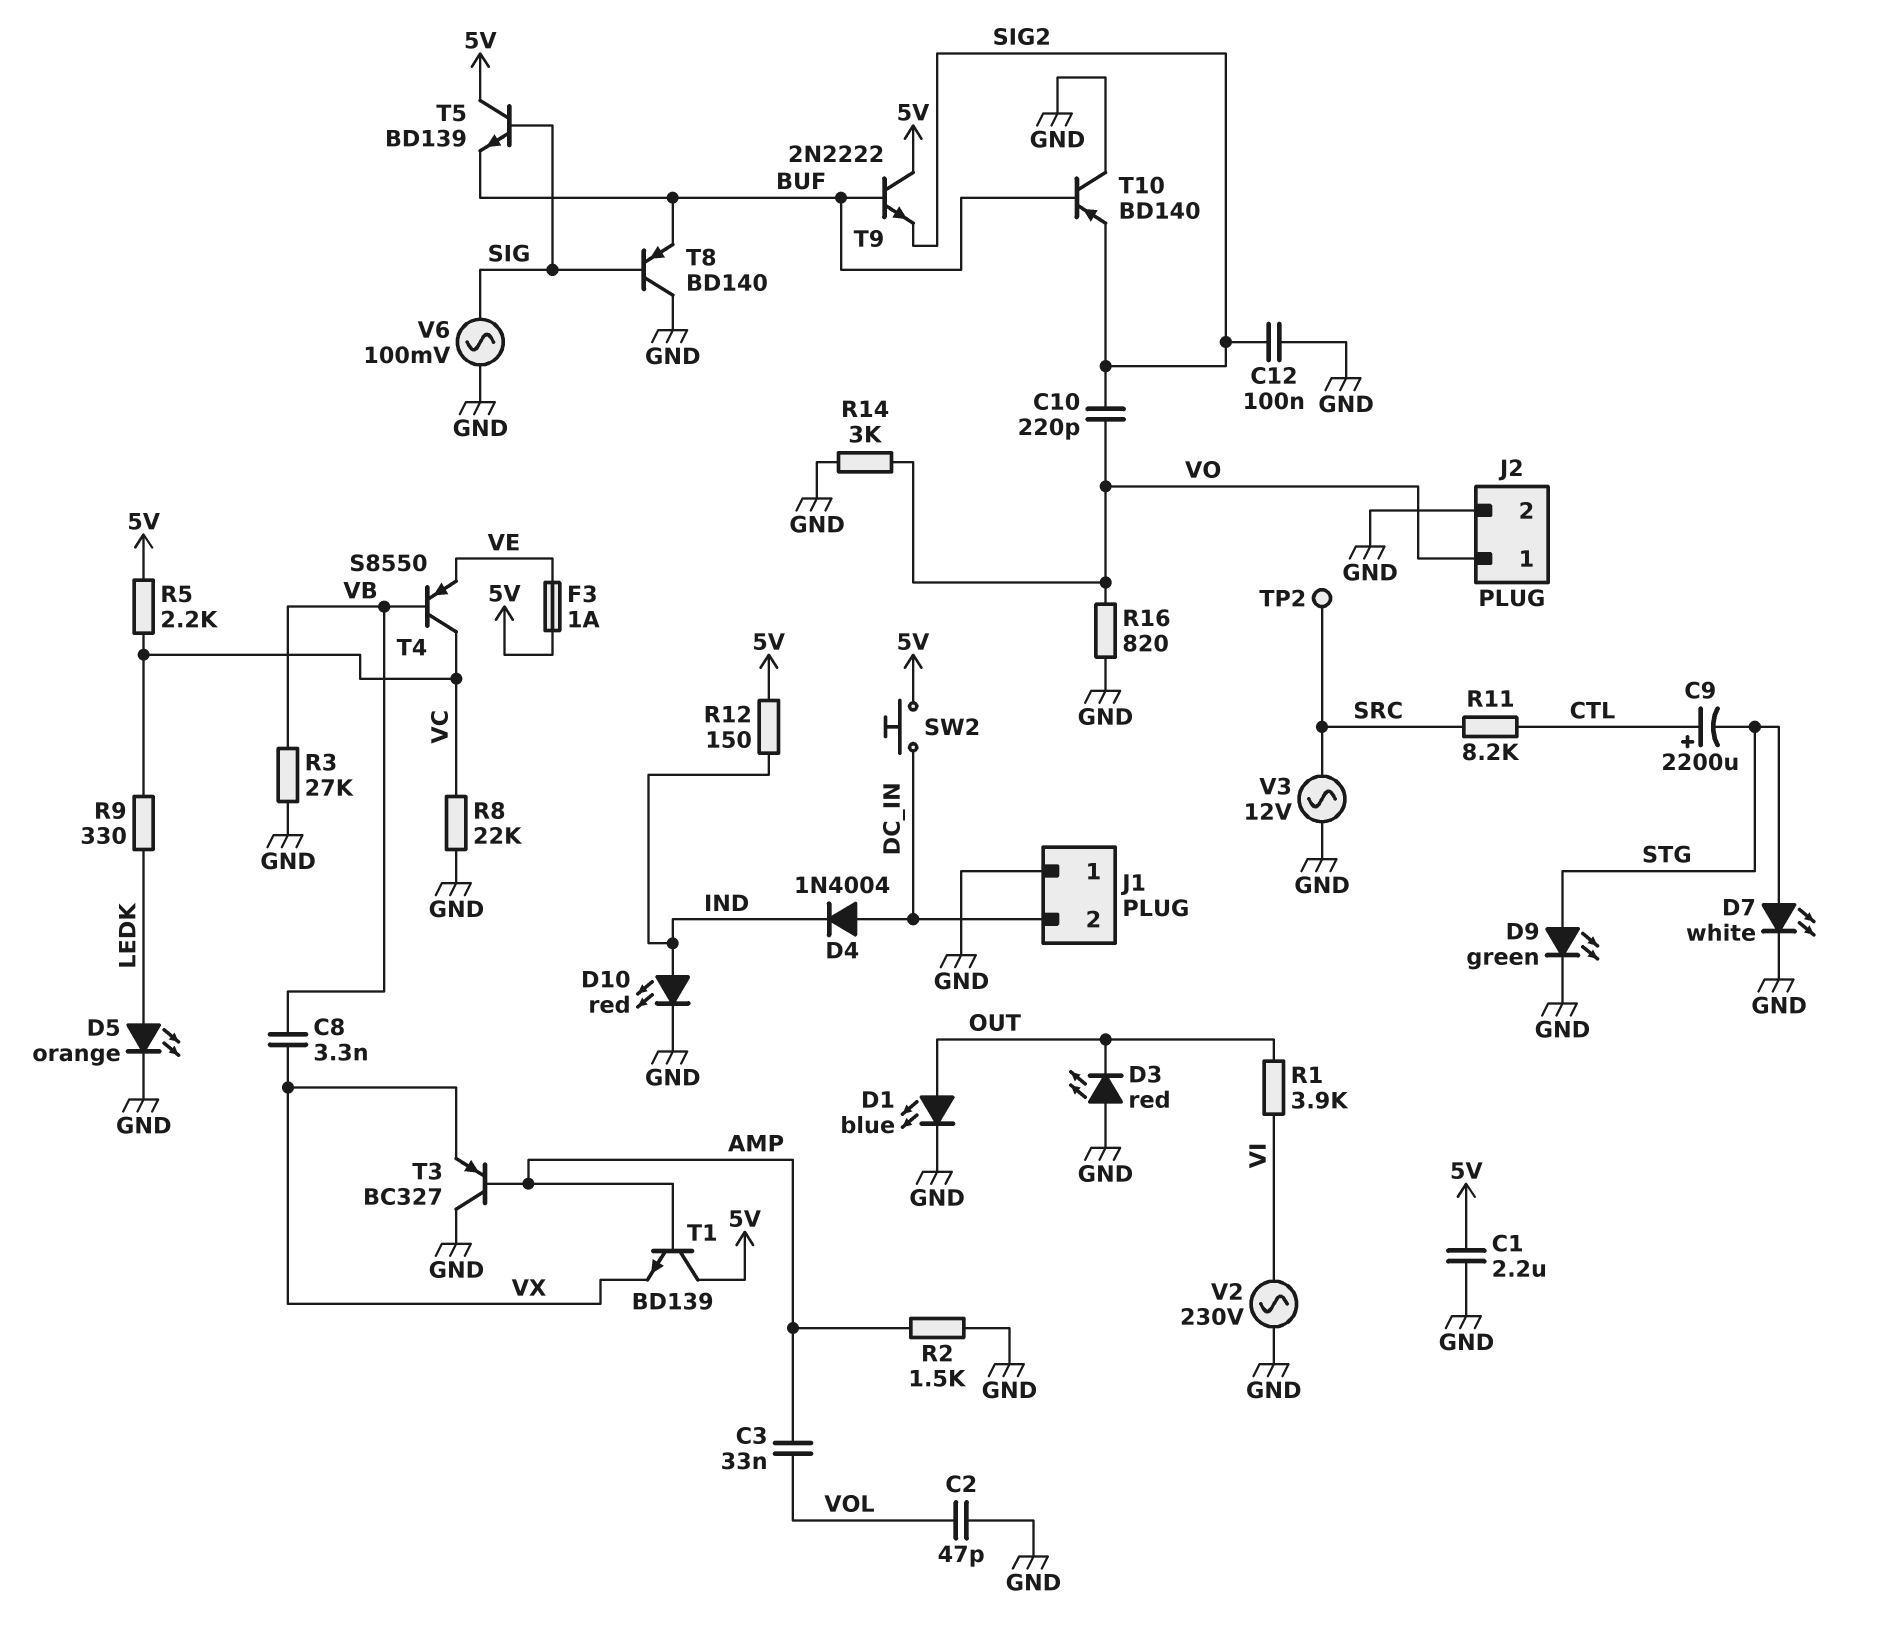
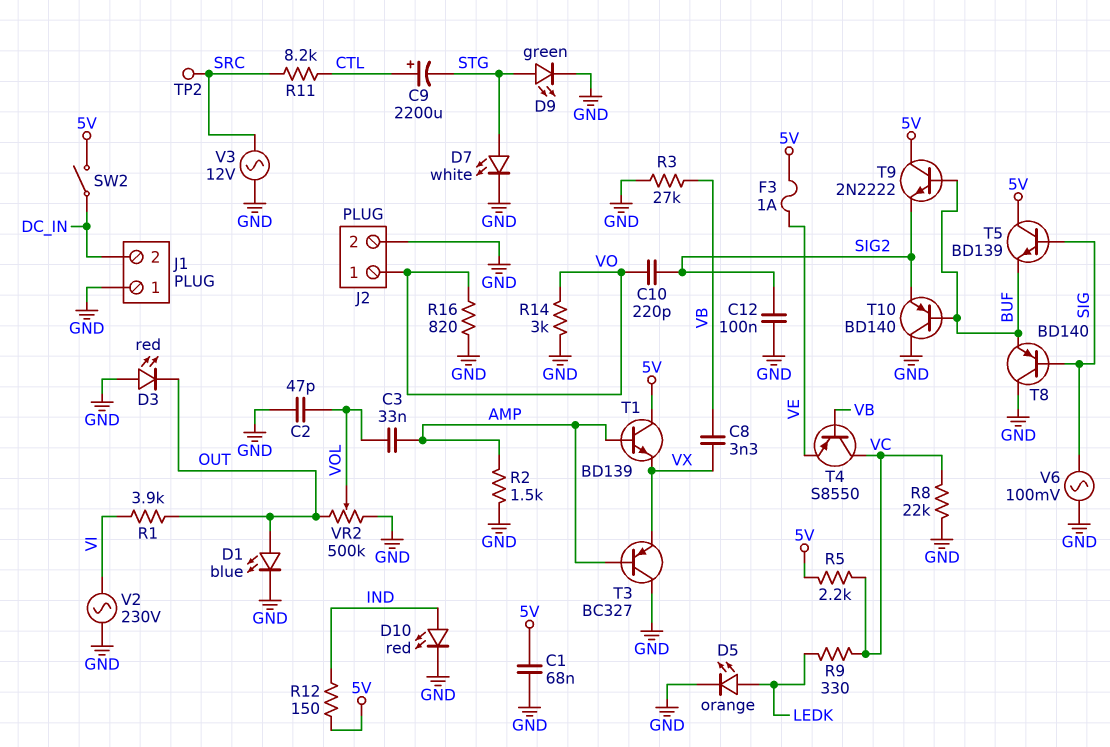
C1: 2.2uF (5V, GND) -> 68nF (5V, GND)
D4: diode 1N4004 (A DC_IN, K IND) -> none
SW2: button (5V, DC_IN) -> switch (5V, DC_IN)
VR2: none -> 500k (GND, OUT, wiper VOL)

